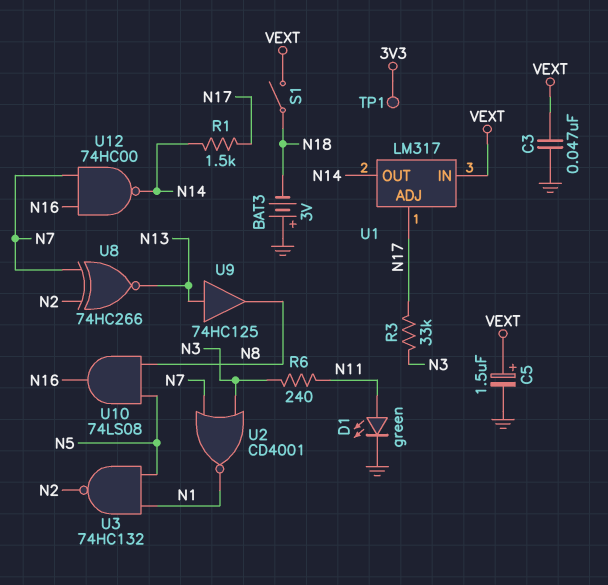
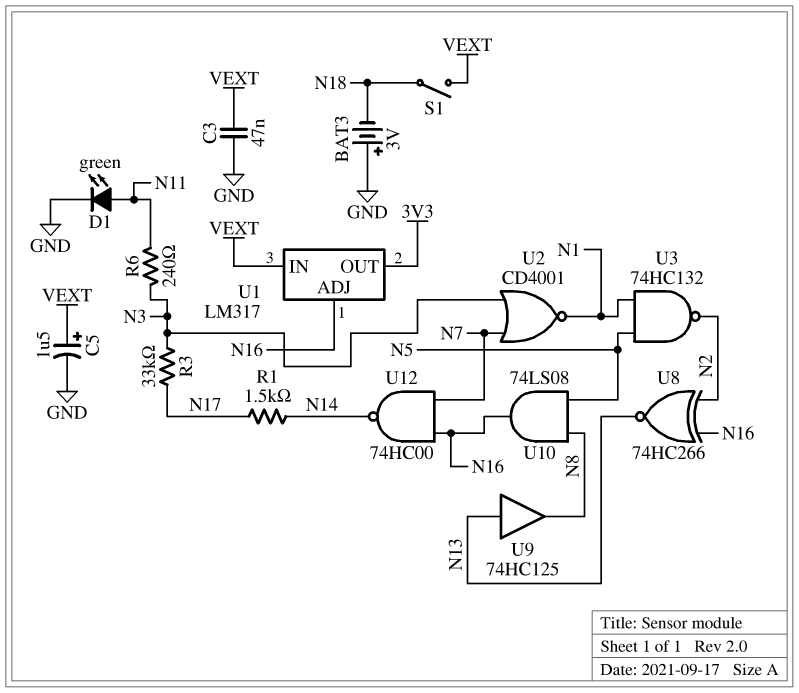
TP1: test point (3V3) -> none
U1 pin ADJ: N17 -> N16
U1 pin OUT: N14 -> 3V3
U8: XNOR 74HC266 (in N2, in N7, out N13) -> XNOR 74HC266 (in N2, in N16, out N13)

